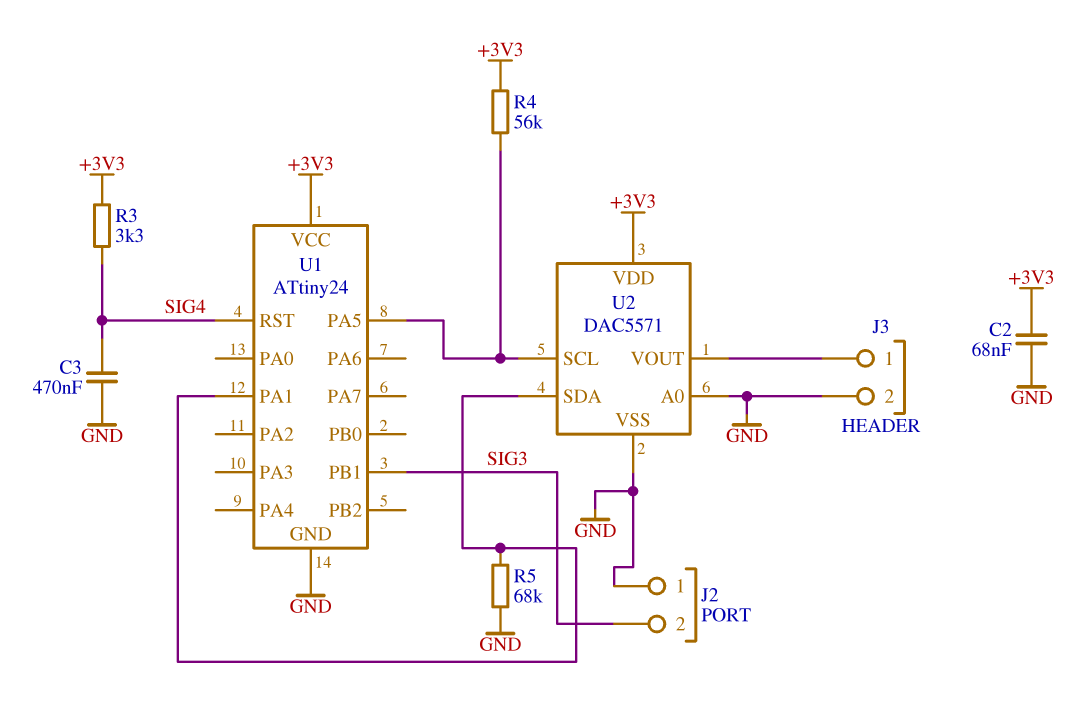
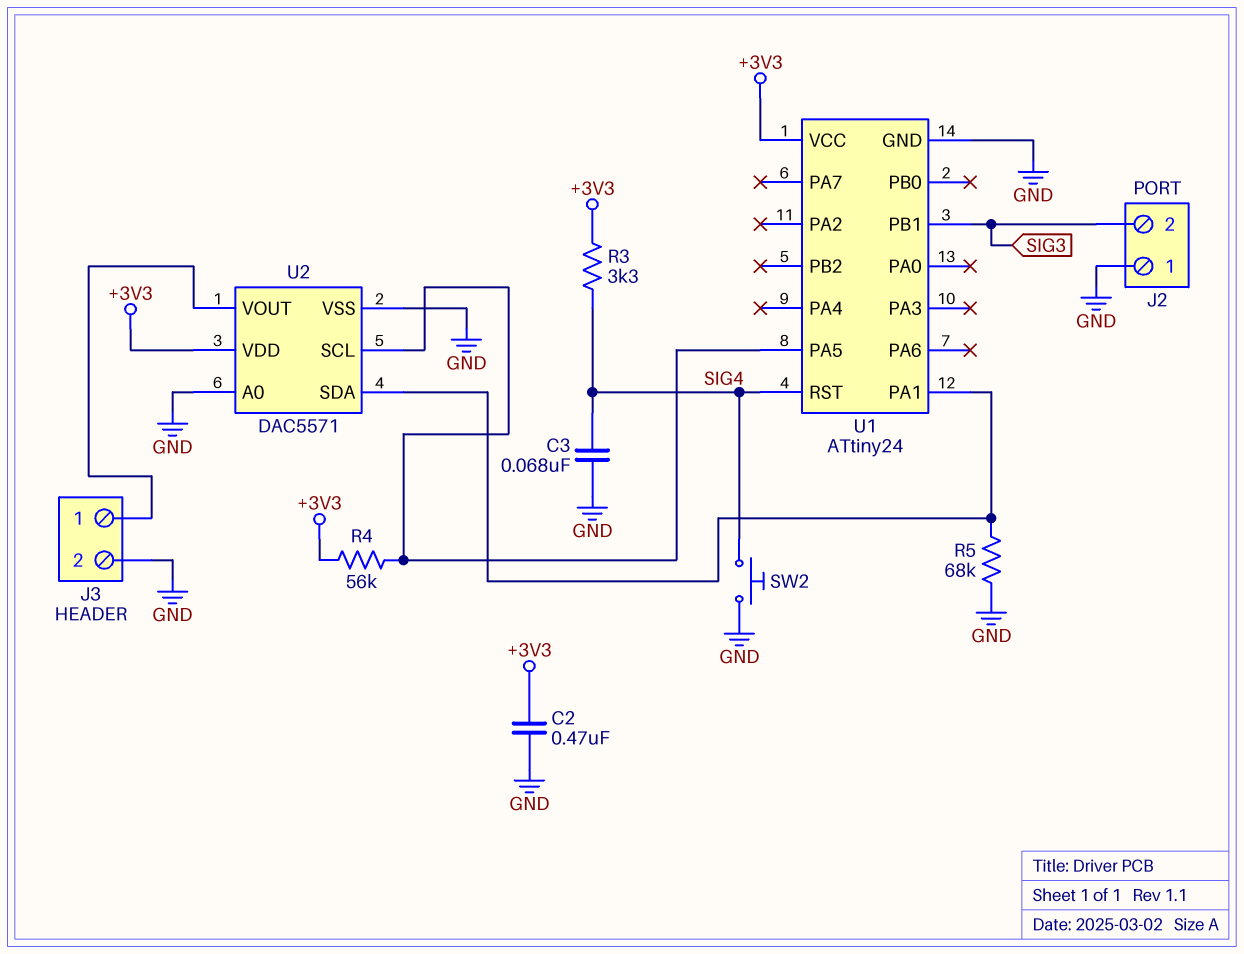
C2: 68nF (+3V3, GND) -> 470nF (+3V3, GND)
C3: 470nF (GND, SIG4) -> 68nF (GND, SIG4)
SW2: none -> button (GND, SIG4)

